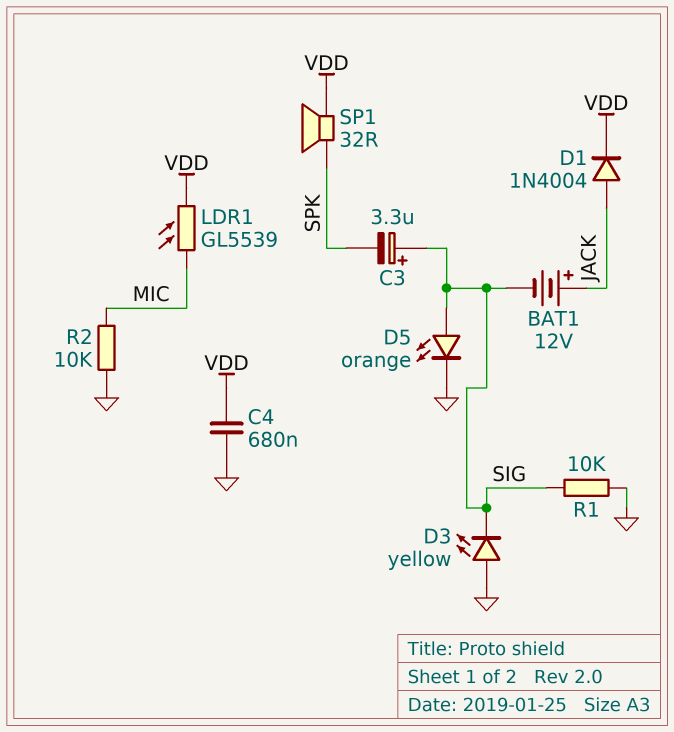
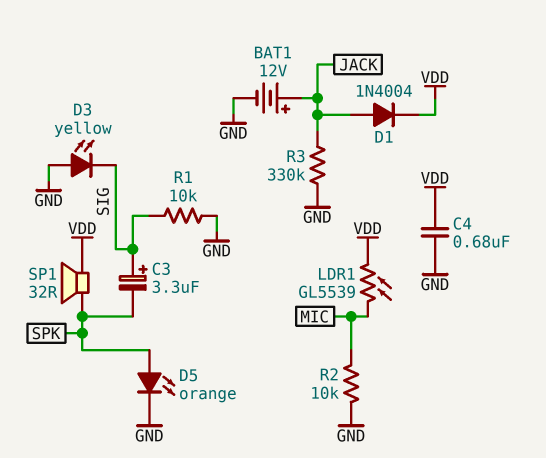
BAT1: 12V (plus JACK, minus SIG) -> 12V (plus JACK, minus GND)
D5: LED orange (A SIG, K GND) -> LED orange (A SPK, K GND)
R3: none -> 330k (GND, JACK)

